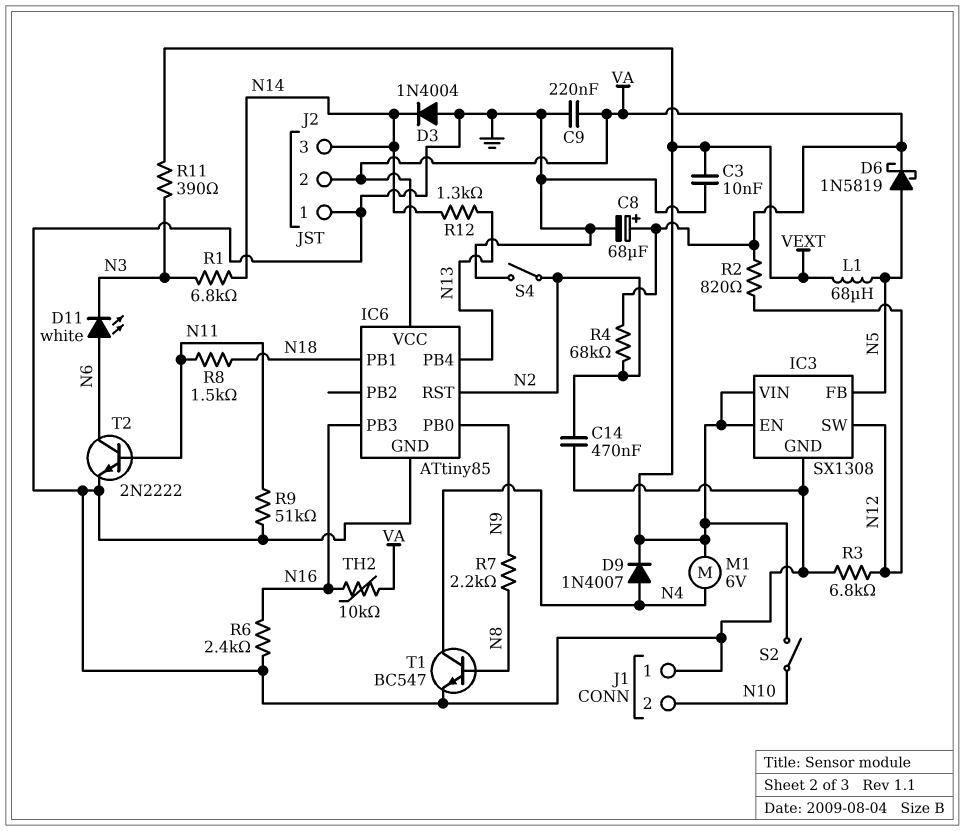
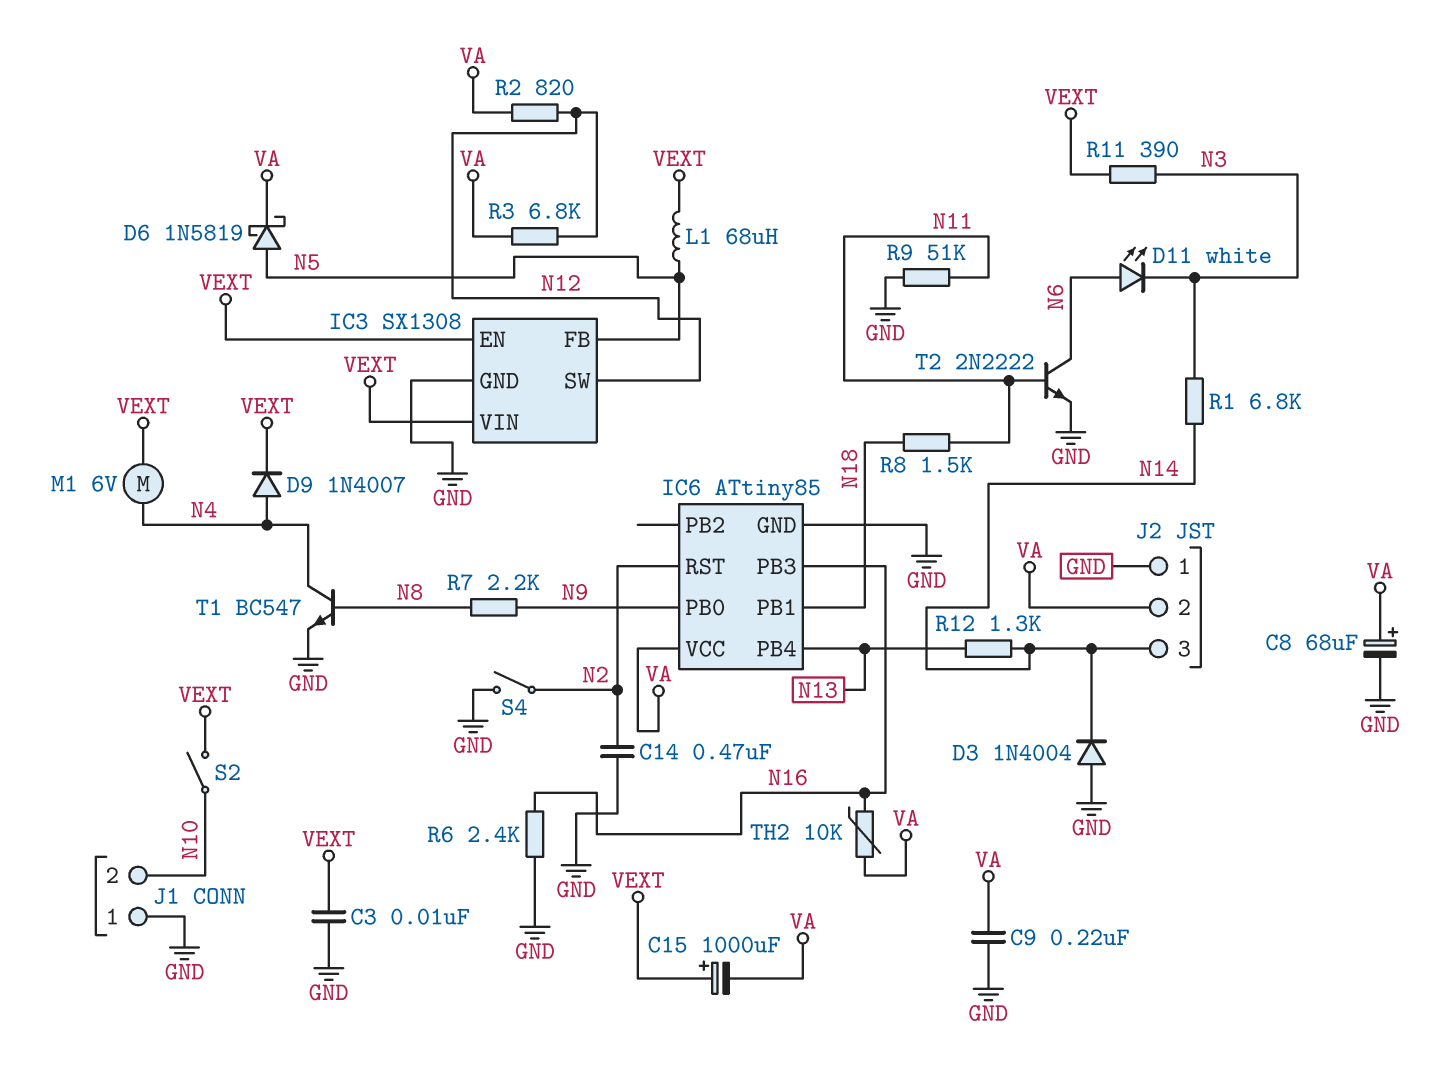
C15: none -> 1000uF (plus VEXT, minus VA)
R3: 6.8k (GND, N12) -> 6.8k (N12, VA)
R4: 68k (N2, VA) -> none

